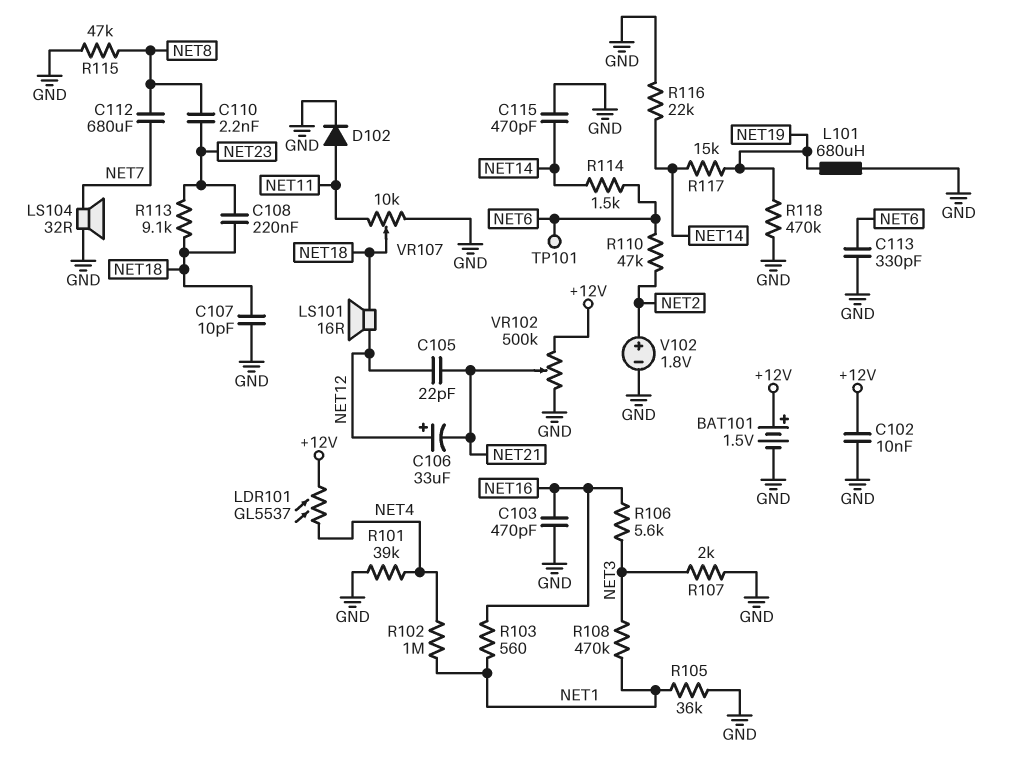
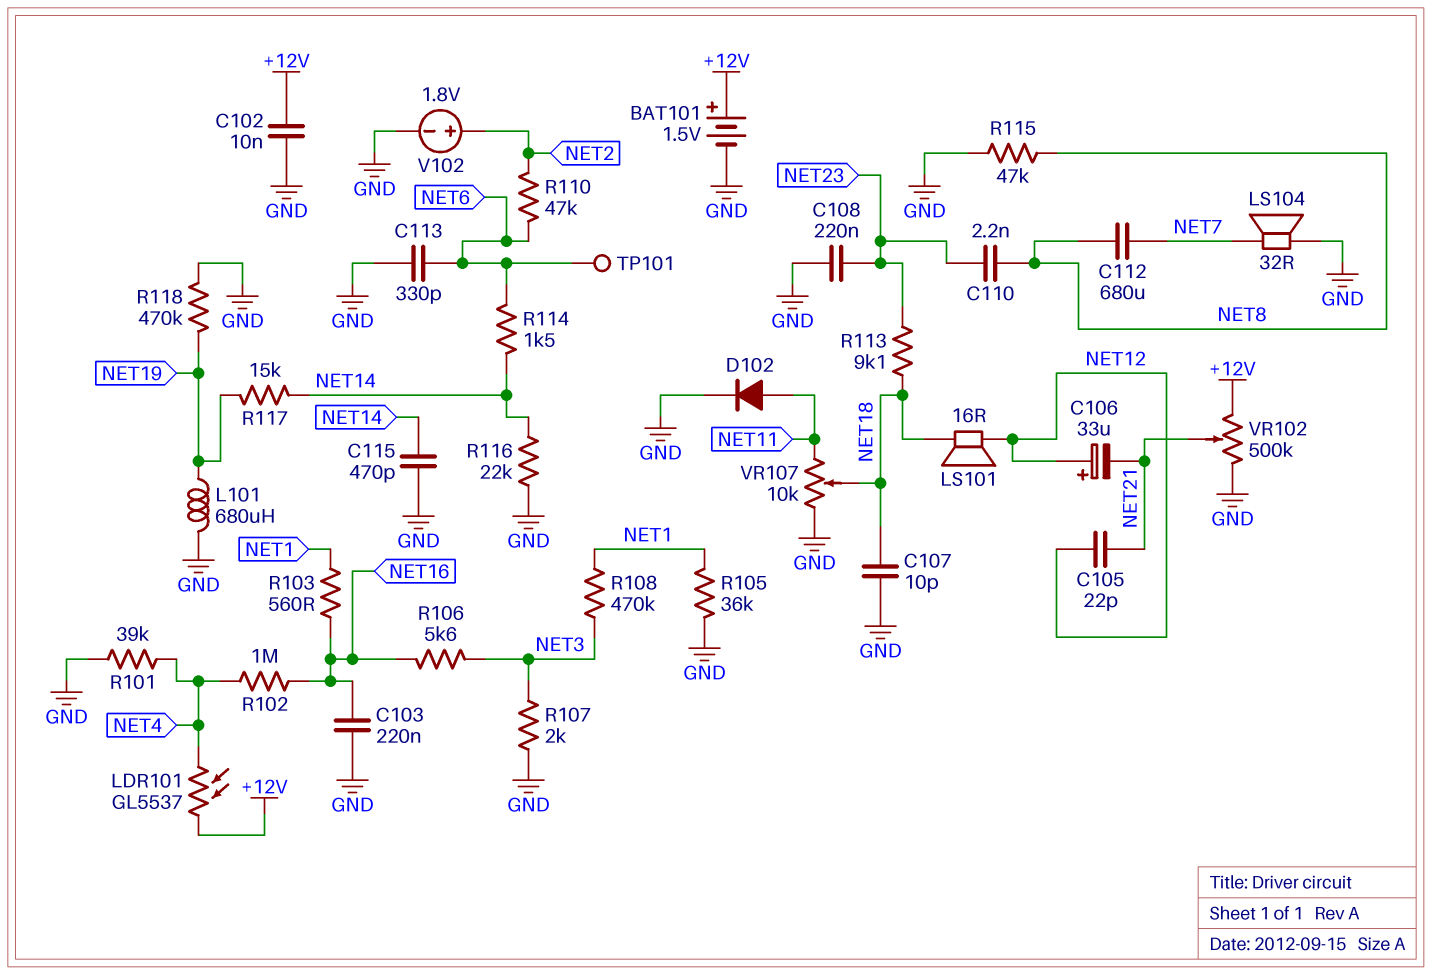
C103: 470pF (GND, NET16) -> 220nF (GND, NET16)
C108: 220nF (NET18, NET23) -> 220nF (GND, NET23)
R102: 1M (NET1, NET4) -> 1M (NET4, NET16)

